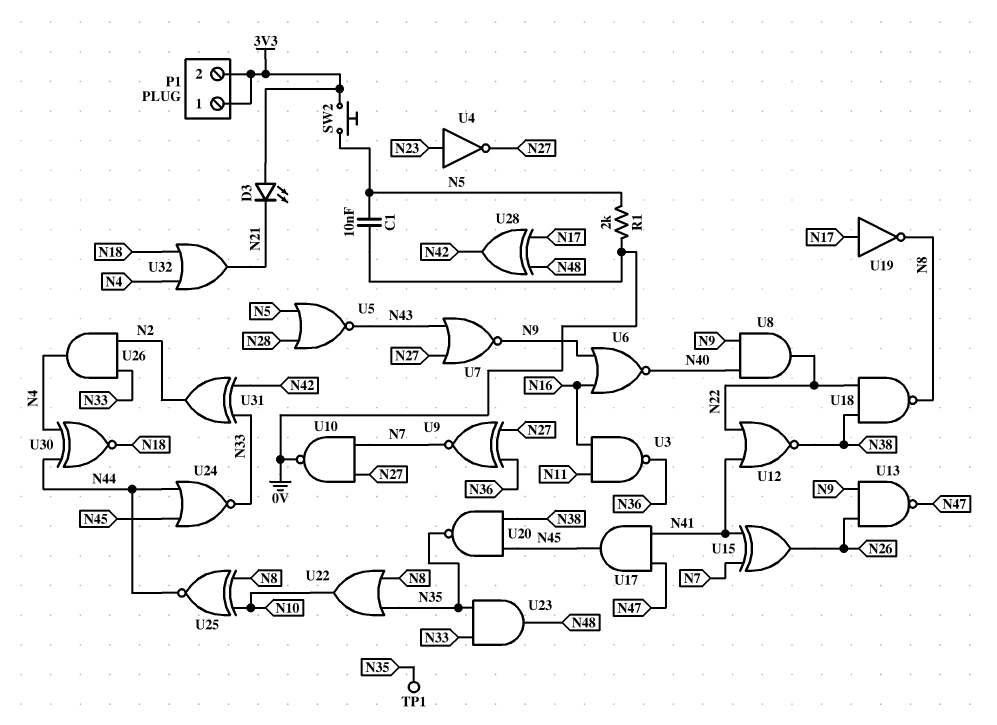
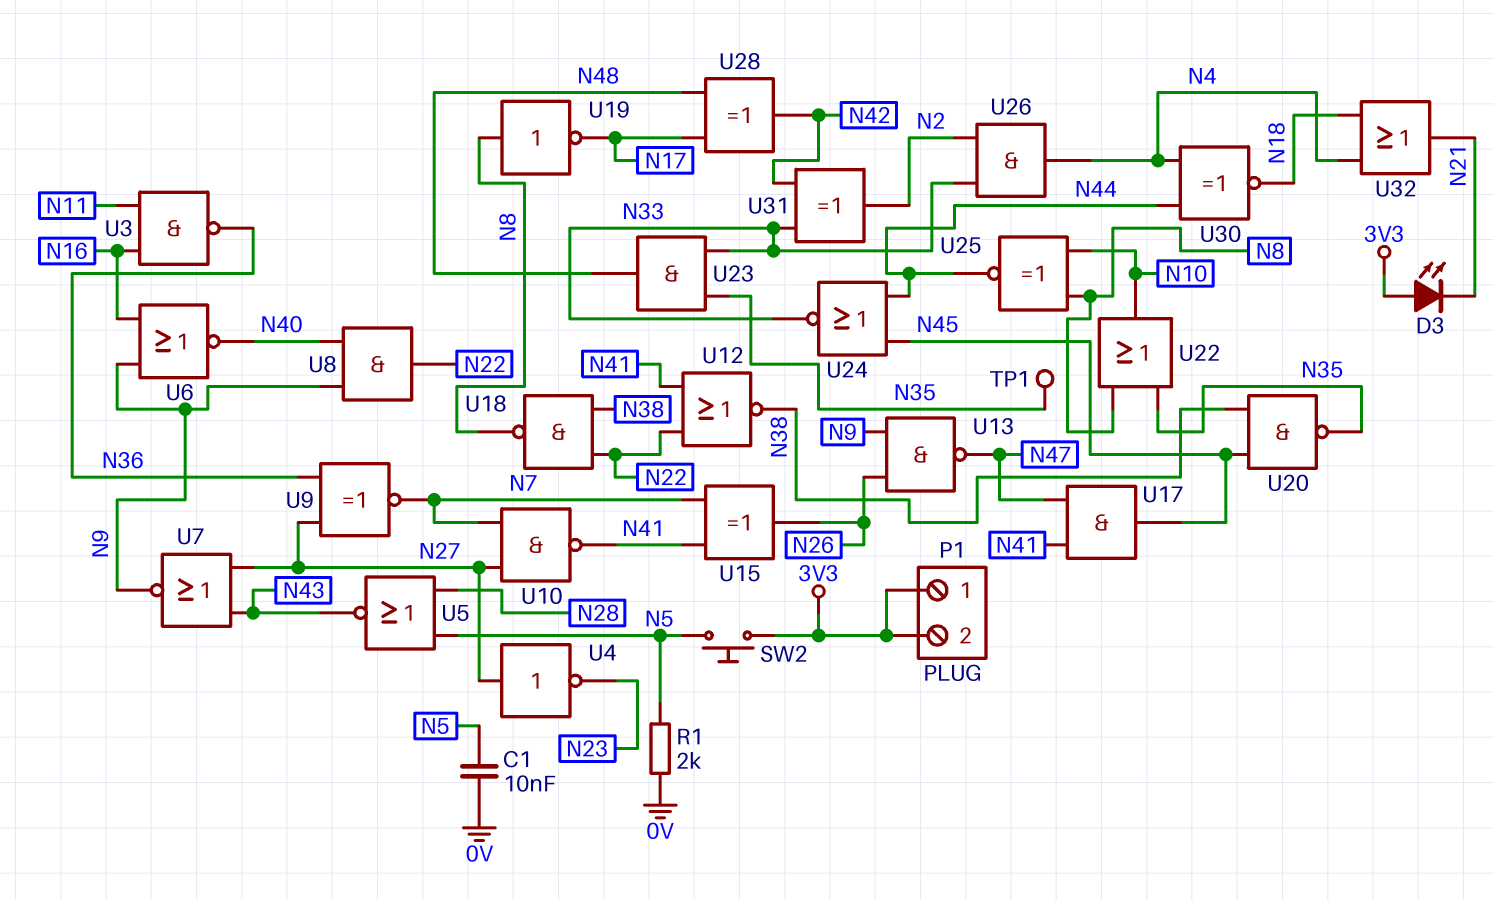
U4: NOT (in N23, out N27) -> NOT (in N27, out N23)
U10: NAND (in N7, in N27, out 0V) -> NAND (in N7, in N27, out N41)
U19: NOT (in N17, out N8) -> NOT (in N8, out N17)

